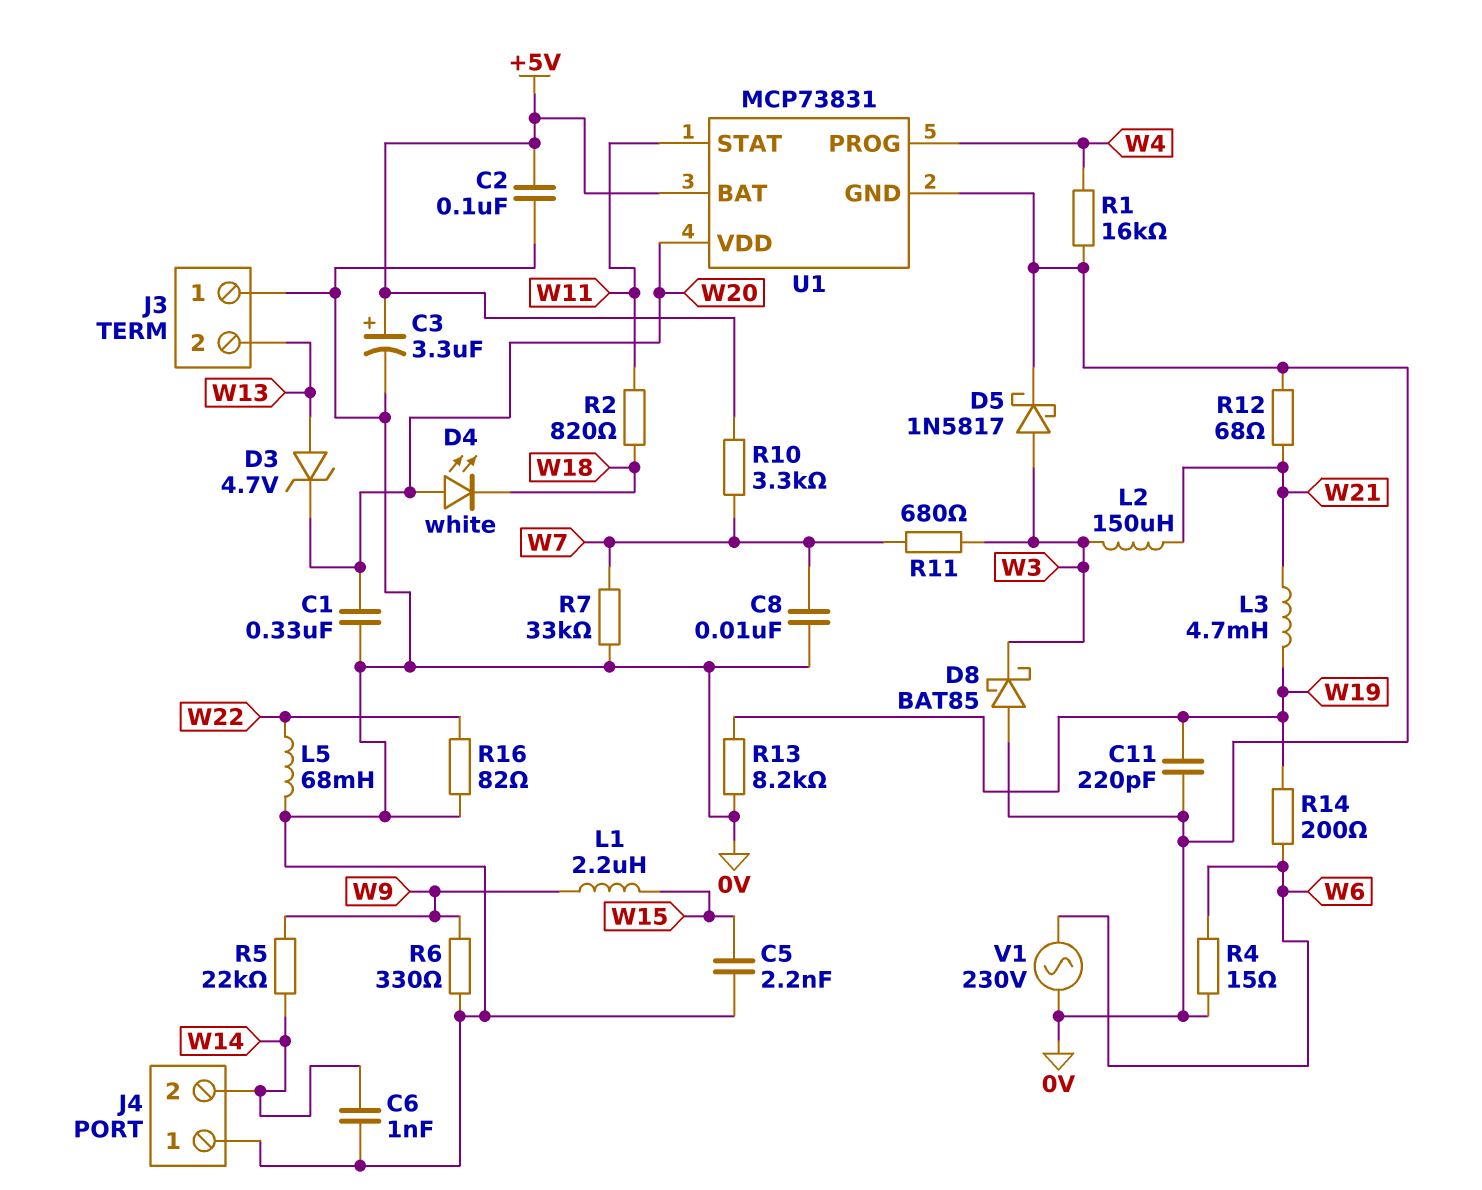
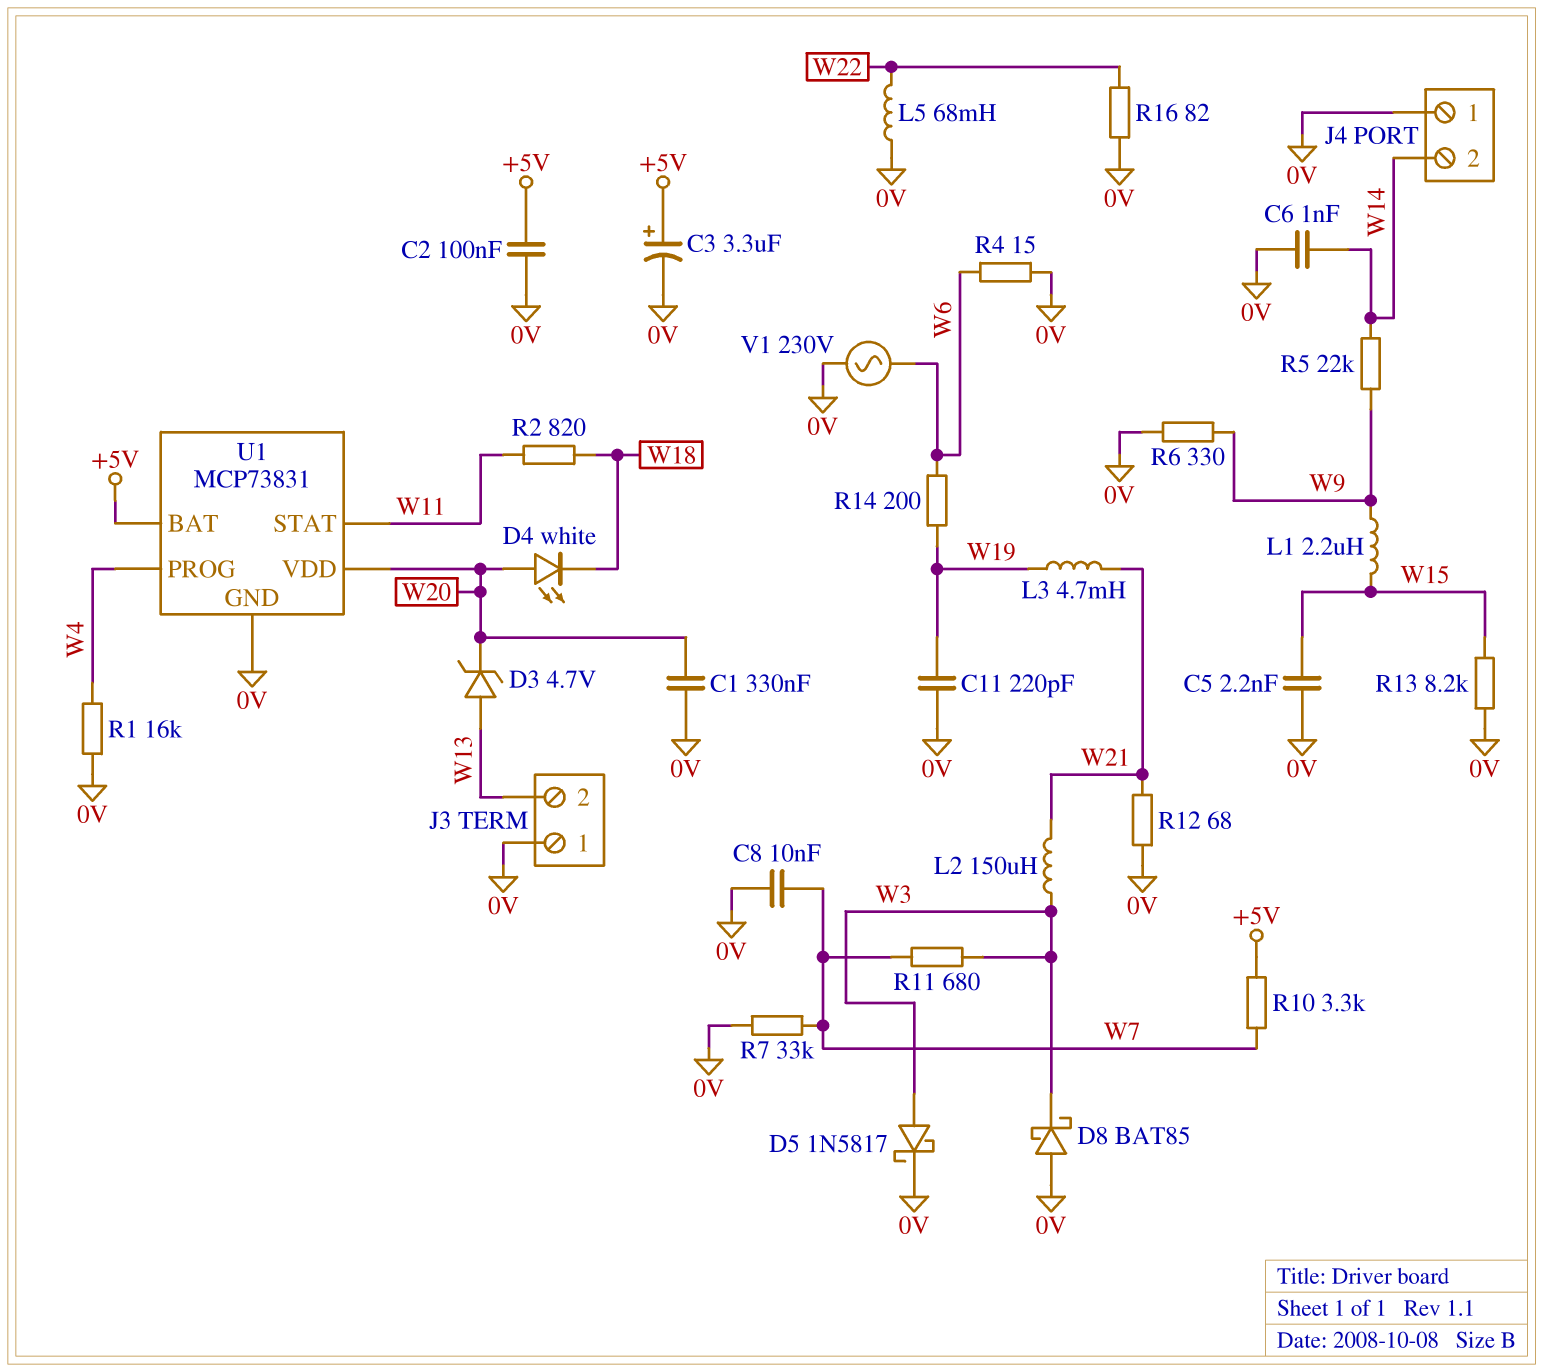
R13: 8.2k (0V, W19) -> 8.2k (0V, W15)

